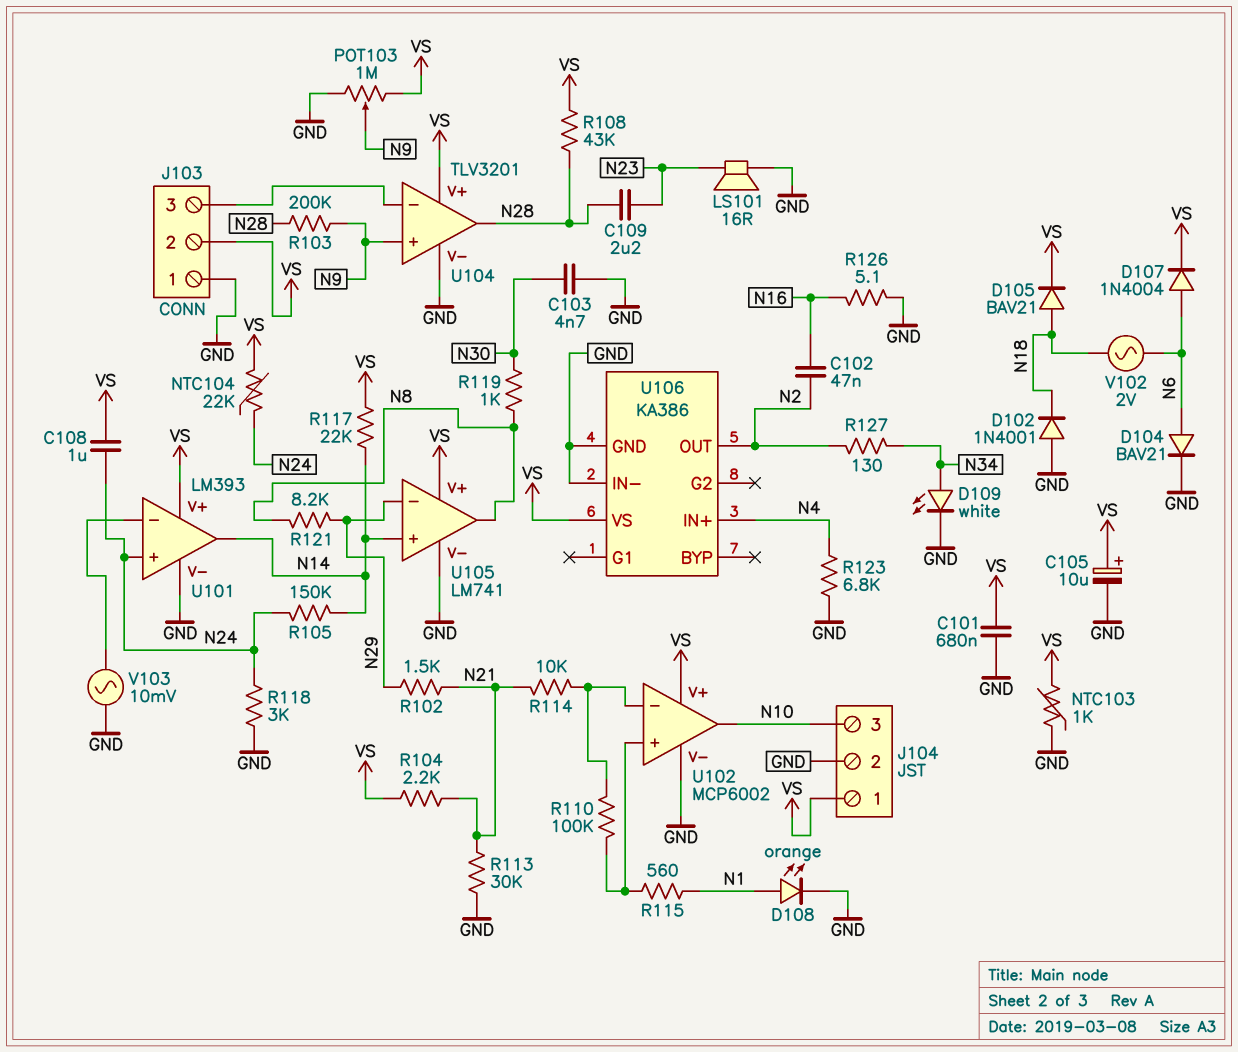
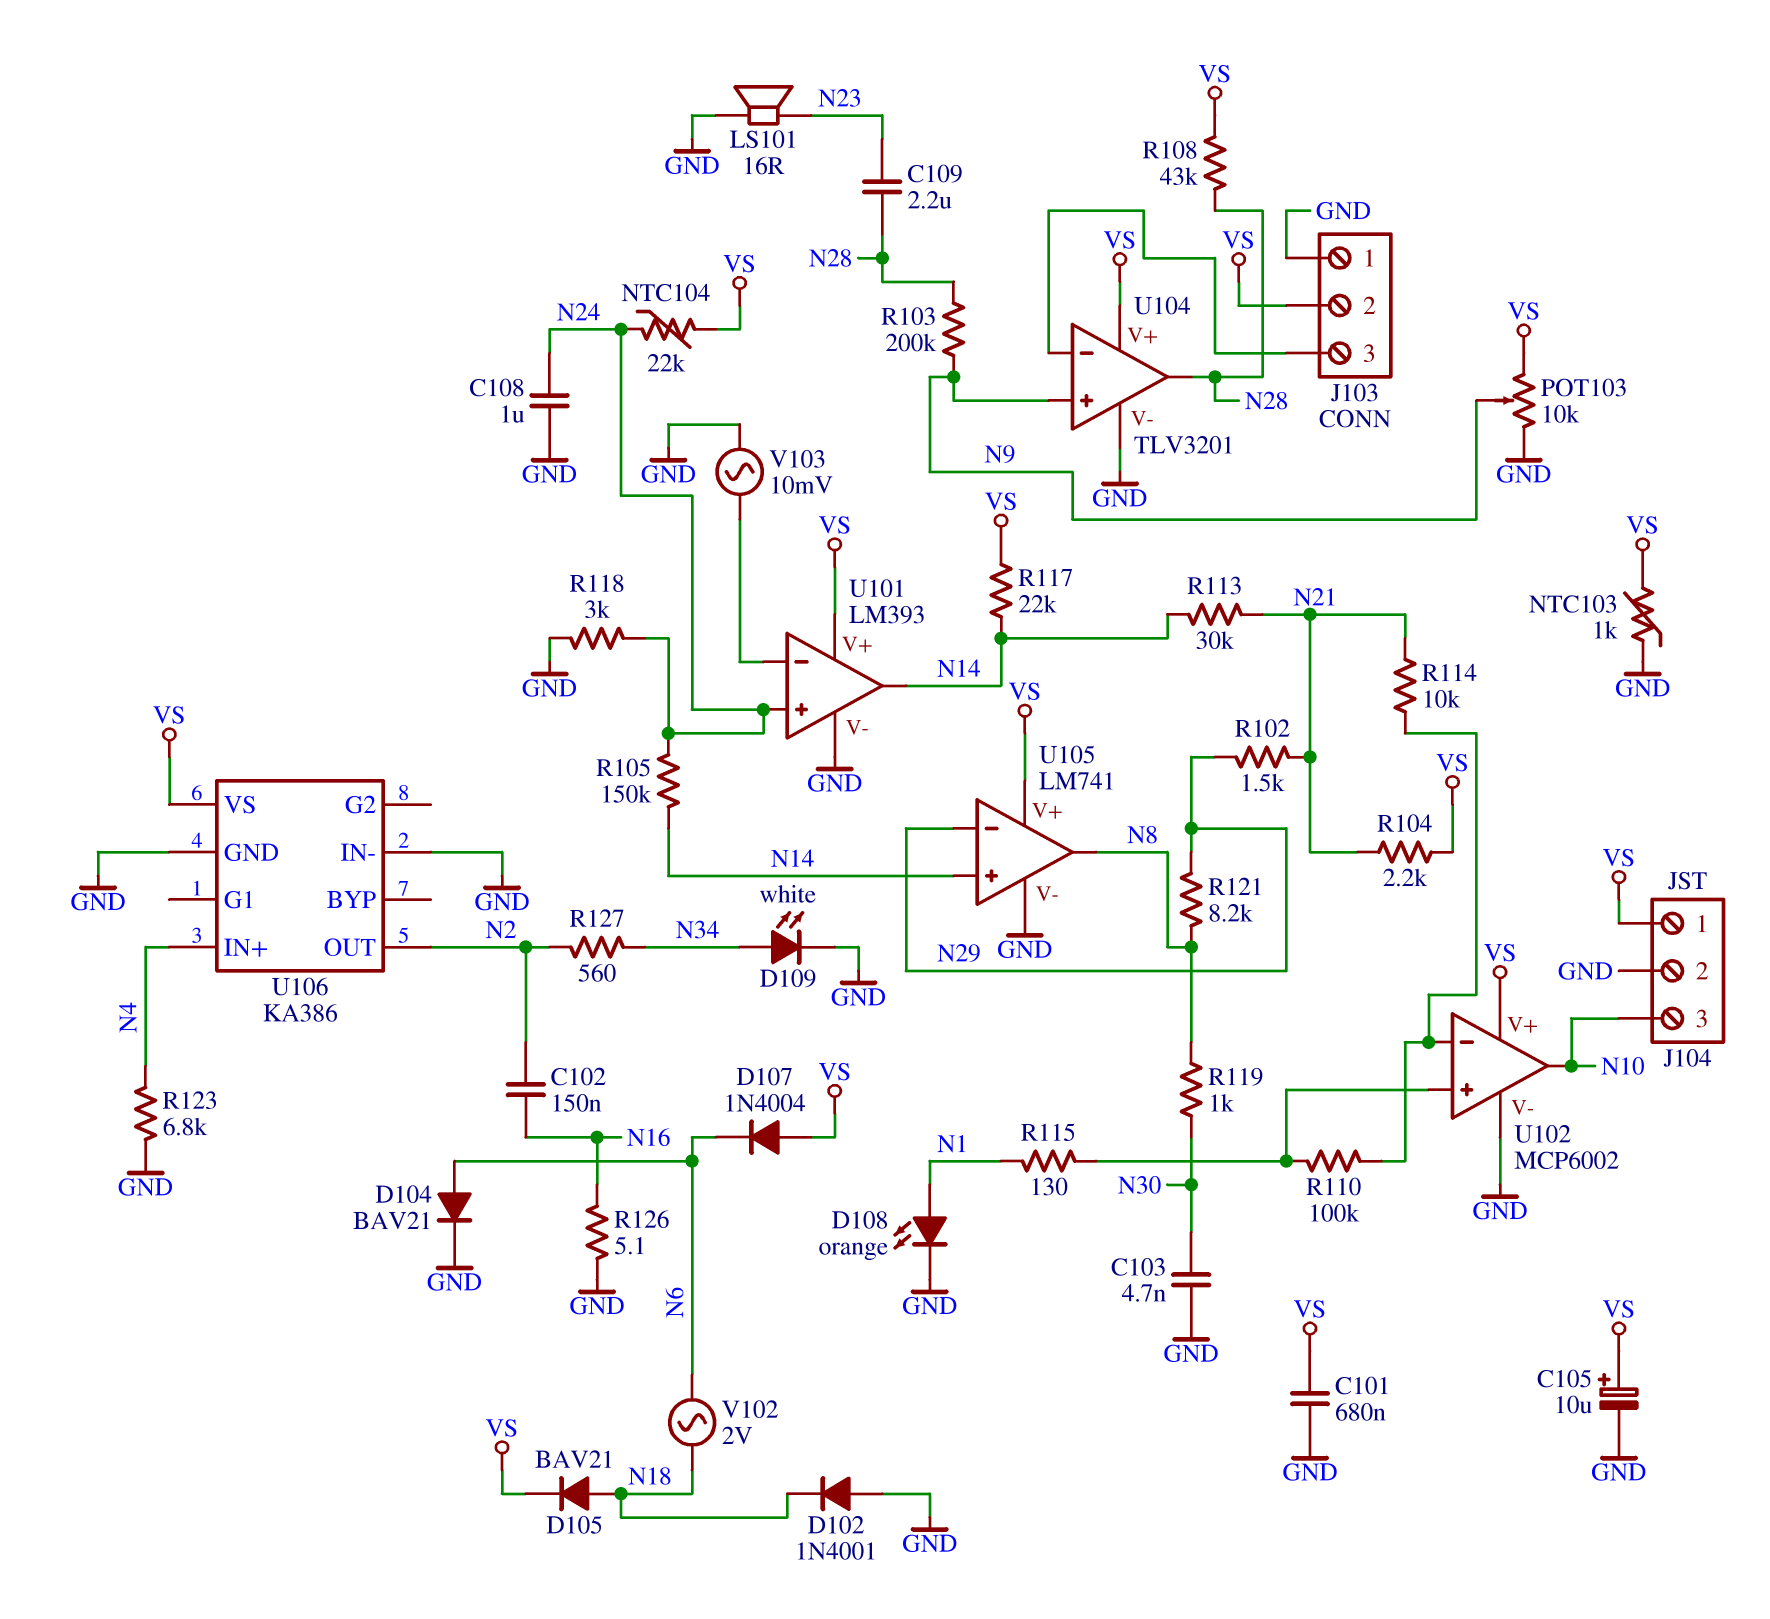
C102: 47nF (N2, N16) -> 150nF (N2, N16)
C108: 1uF (N24, VS) -> 1uF (GND, N24)
D107: diode 1N4004 (A N6, K VS) -> diode 1N4004 (A VS, K N6)
POT103: 1M (GND, VS, wiper N9) -> 10k (GND, VS, wiper N9)
R113: 30k (GND, N21) -> 30k (N14, N21)
R115: 560 (N1, U102/in+) -> 130 (N1, U102/in+)
R127: 130 (N2, N34) -> 560 (N2, N34)

